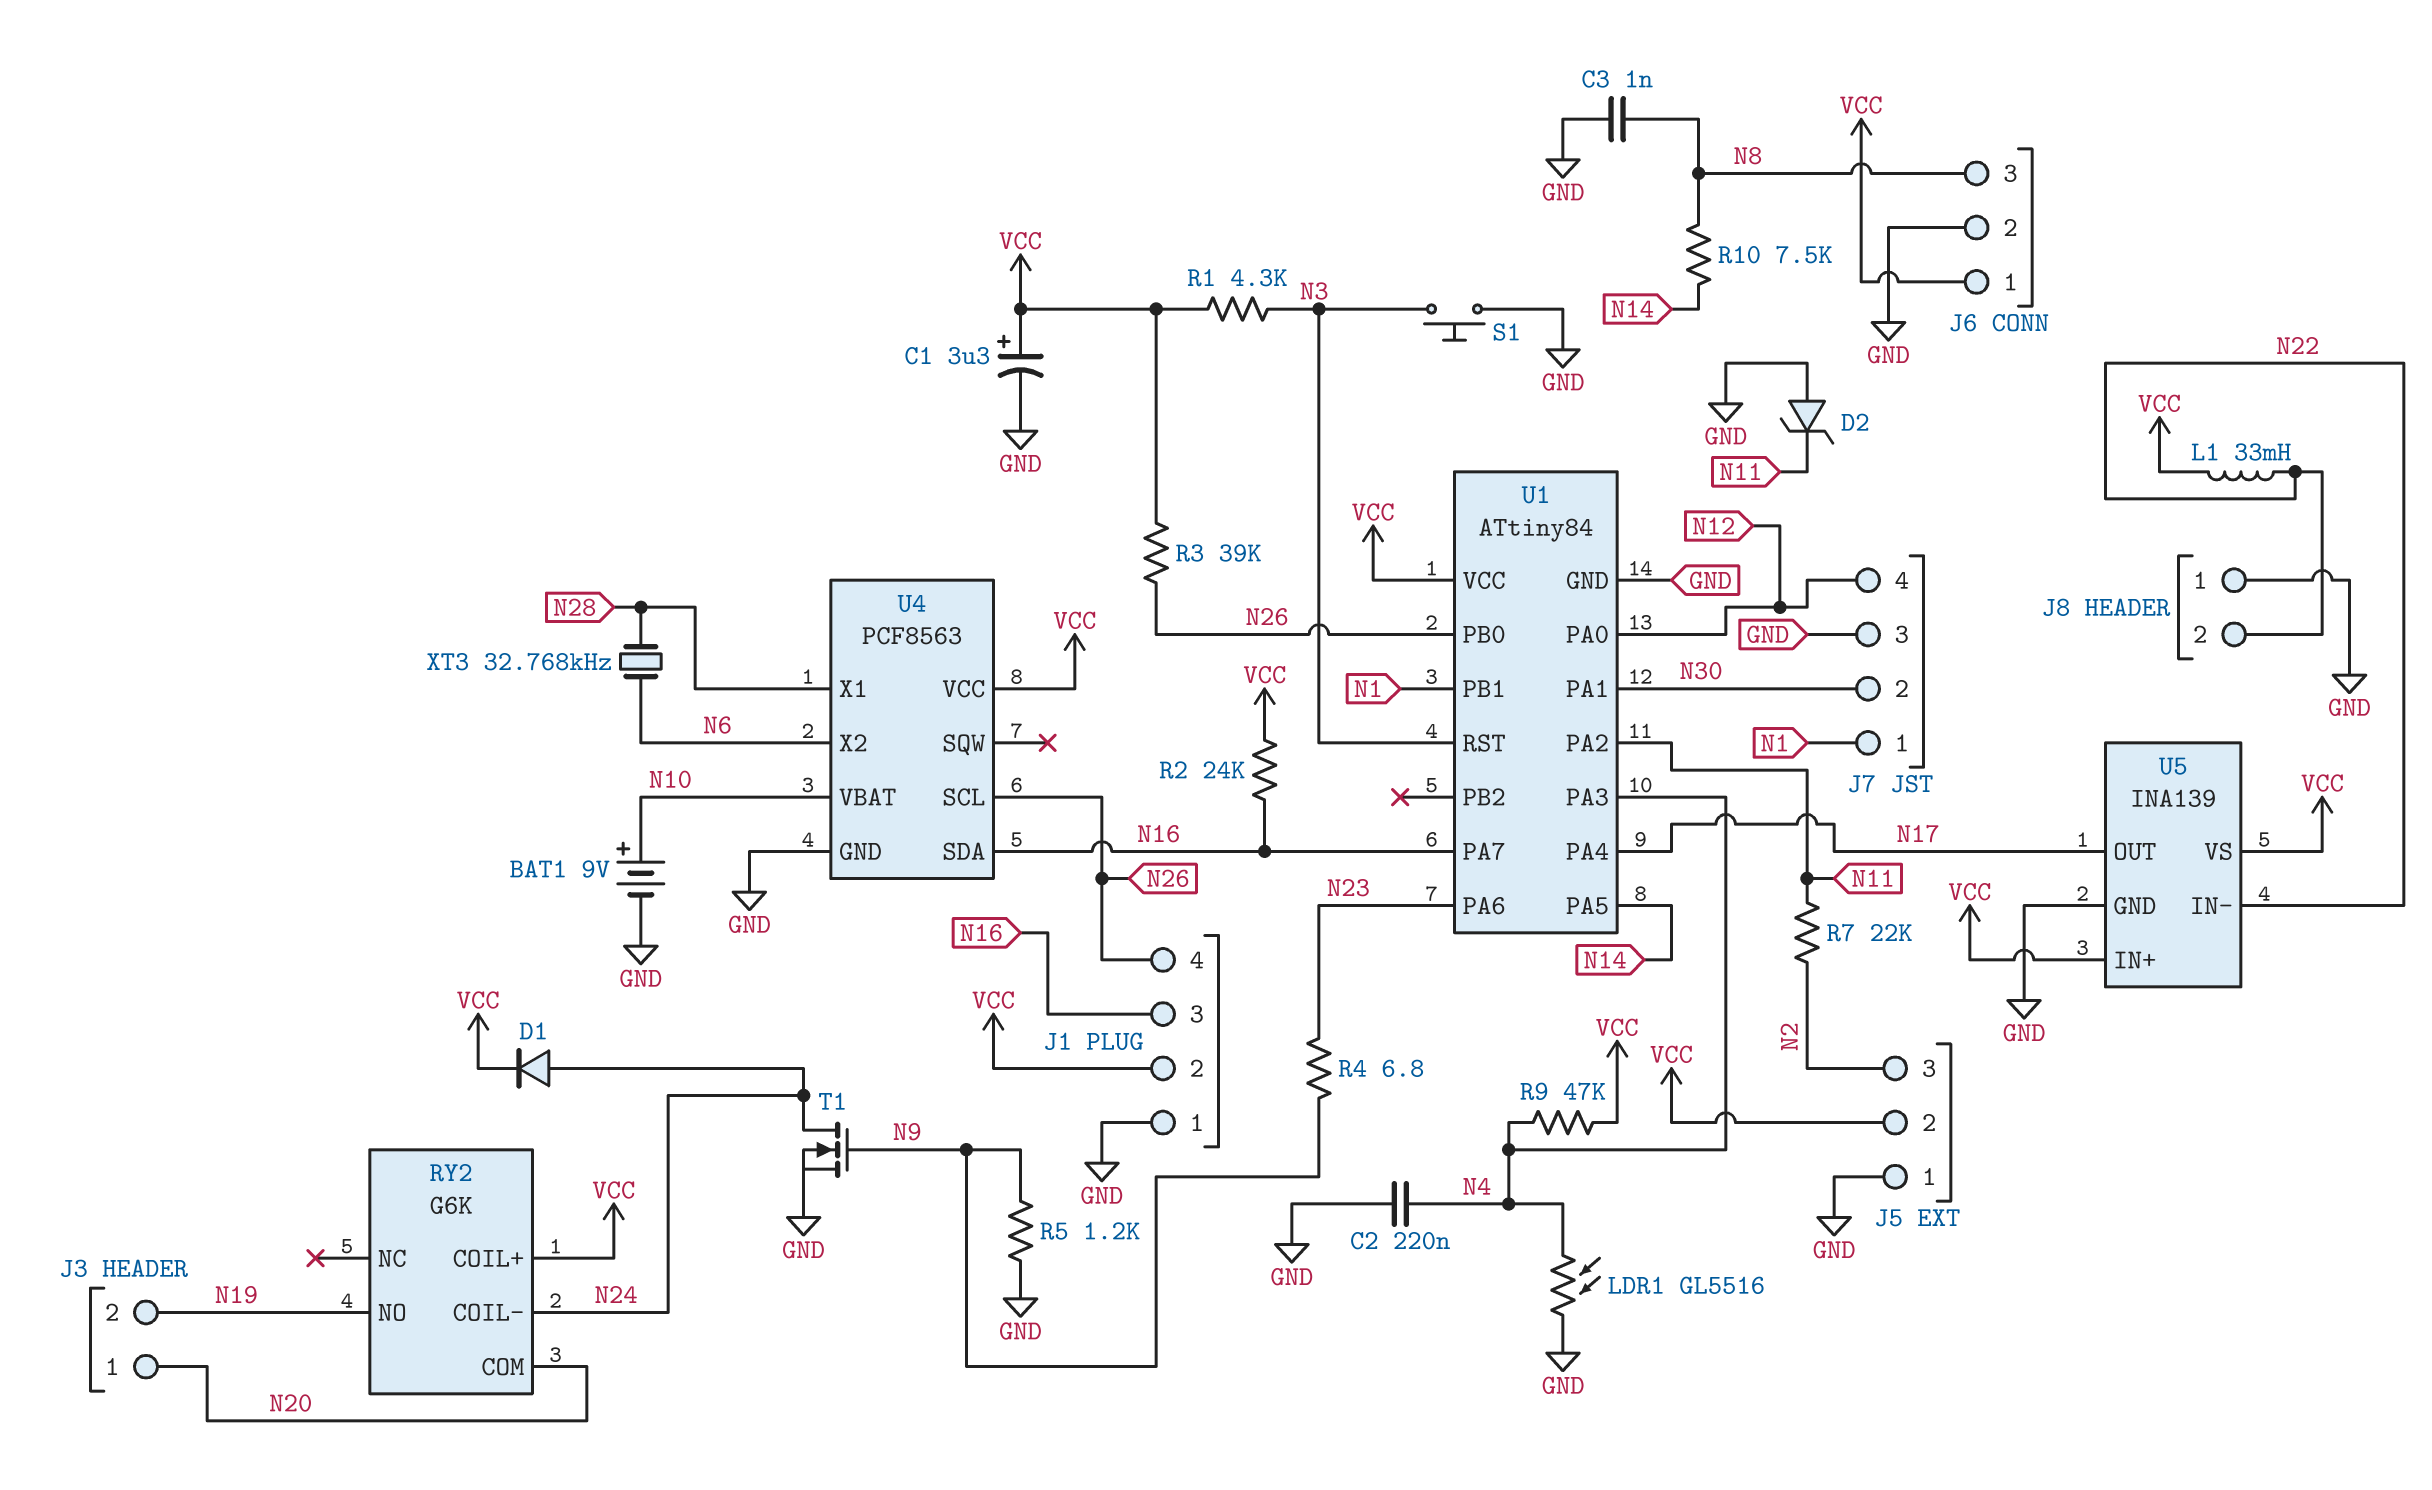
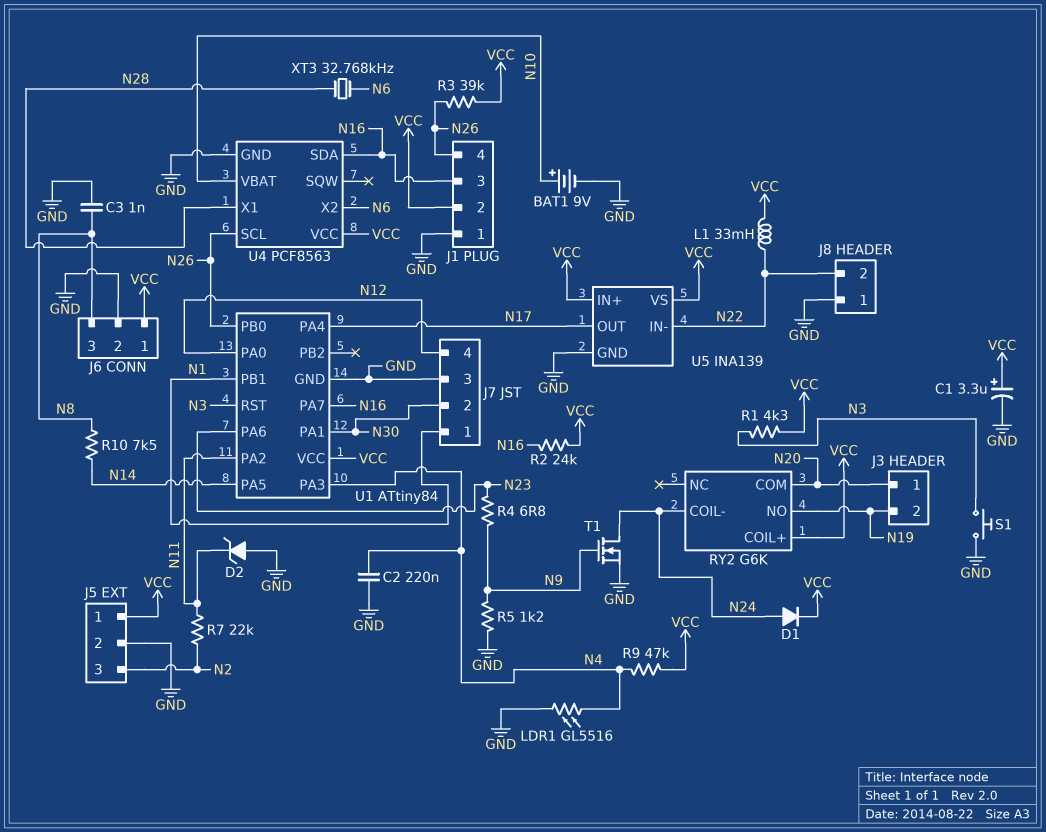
J5 pin 1: GND -> VCC
J5 pin 2: VCC -> GND

